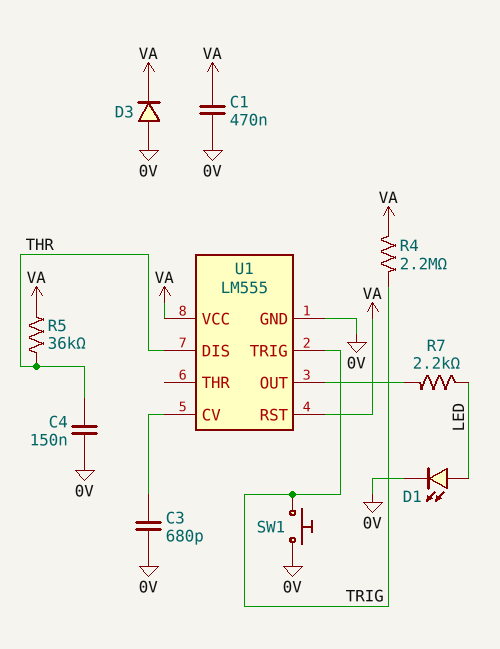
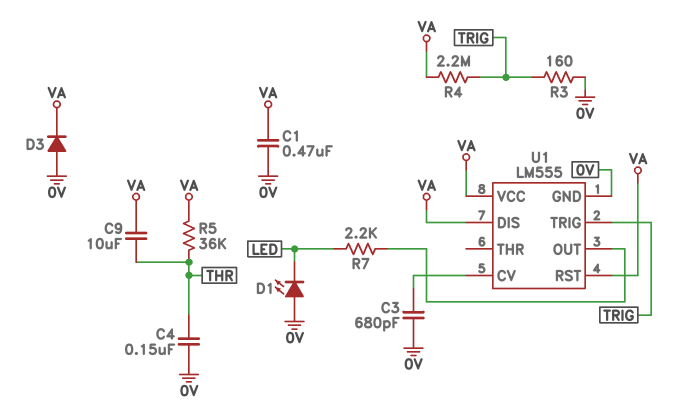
C9: none -> 10uF (THR, VA)
D1: LED (A LED, K 0V) -> LED (A 0V, K LED)
R3: none -> 160 (0V, TRIG)
SW1: button (0V, TRIG) -> none
U1 pin DIS: THR -> VA

